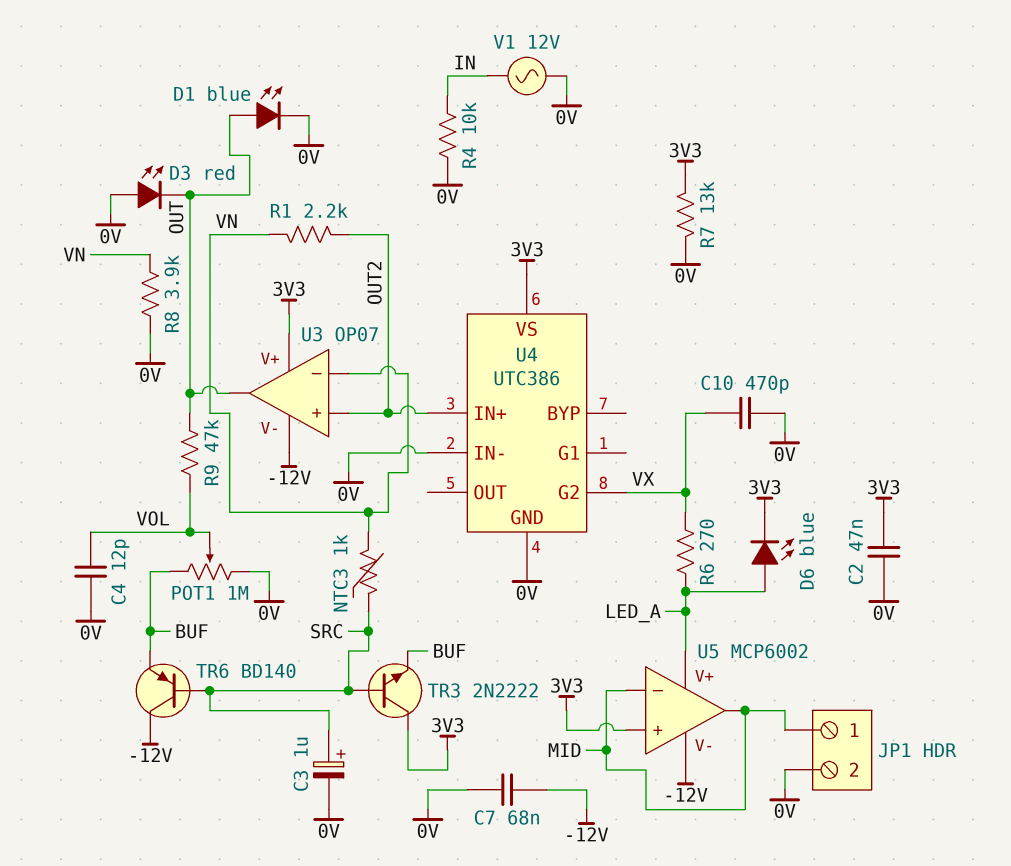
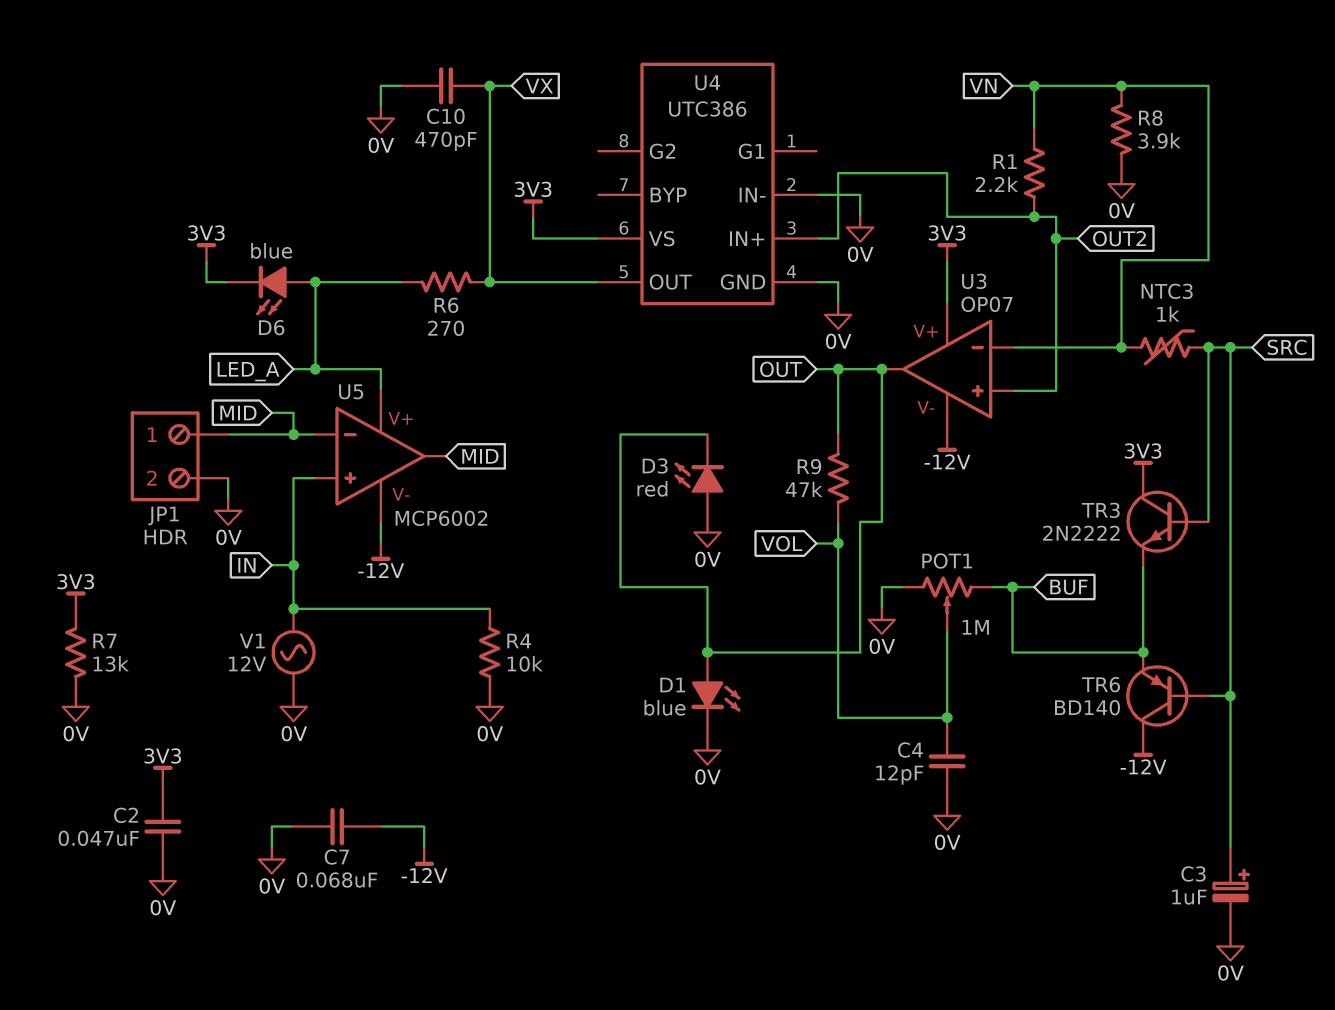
U4 pin G2: VX -> none
U4 pin OUT: none -> VX
U5 pin in+: 3V3 -> IN

